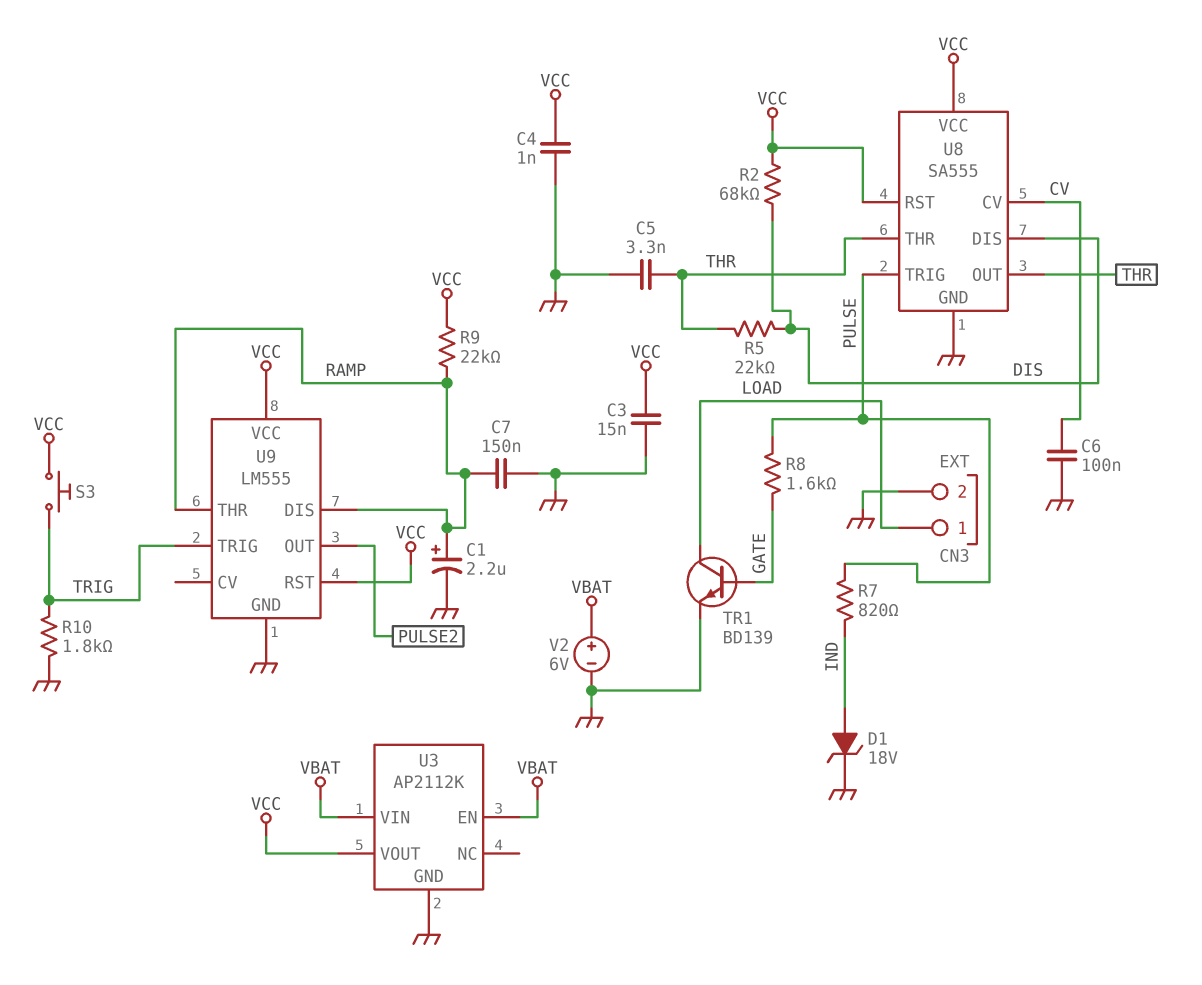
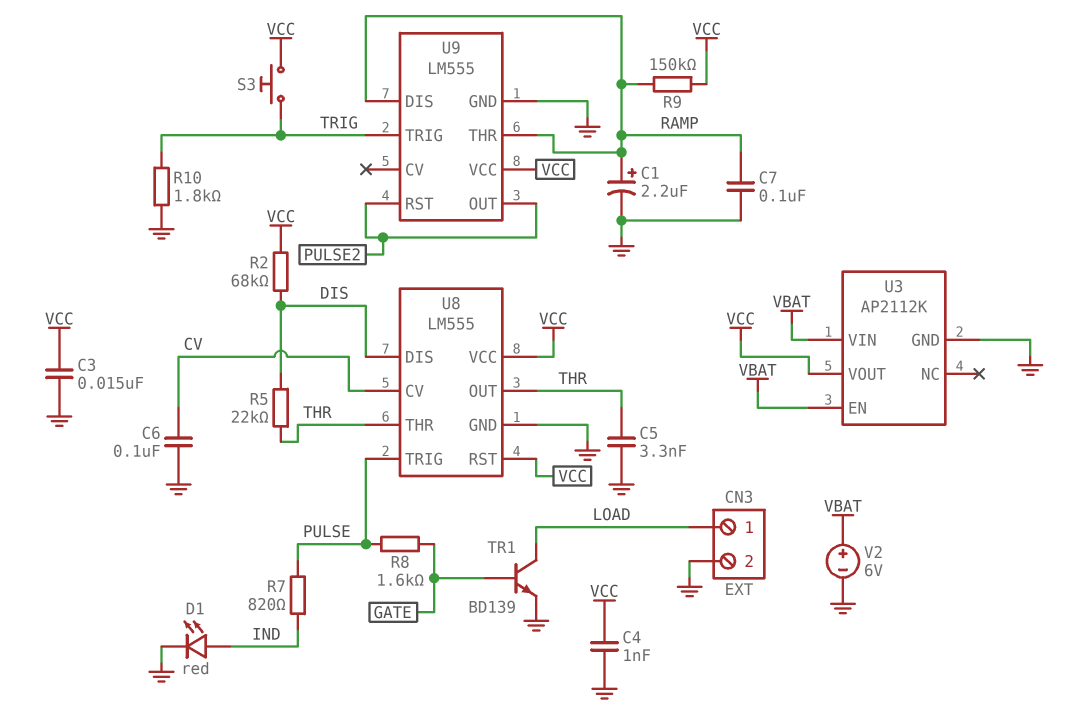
C7: 150nF (GND, RAMP) -> 100nF (GND, RAMP)
D1: zener 18V (A IND, K GND) -> LED red (A IND, K GND)
R9: 22k (RAMP, VCC) -> 150k (RAMP, VCC)
U8: SA555 -> LM555
U9 pin RST: VCC -> PULSE2

